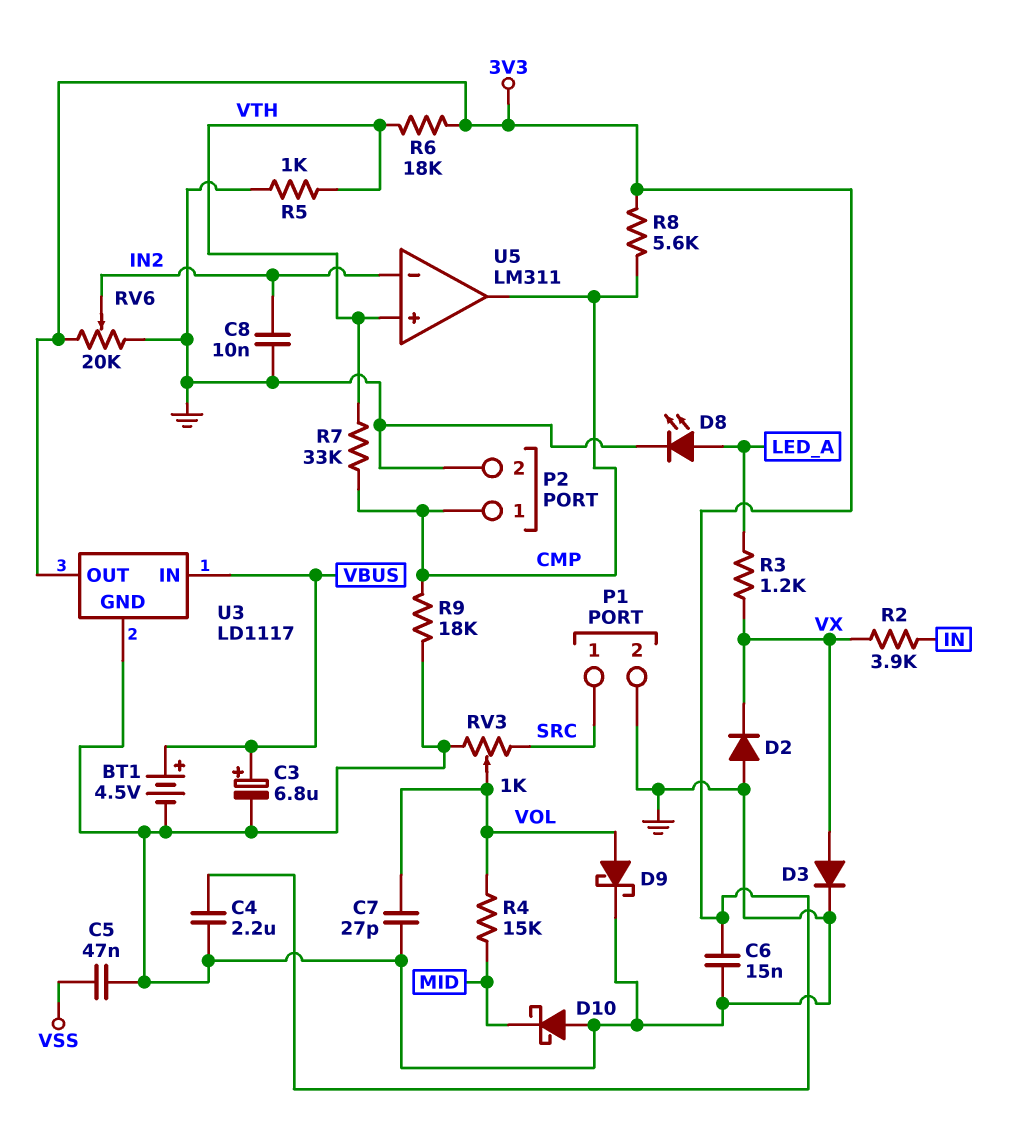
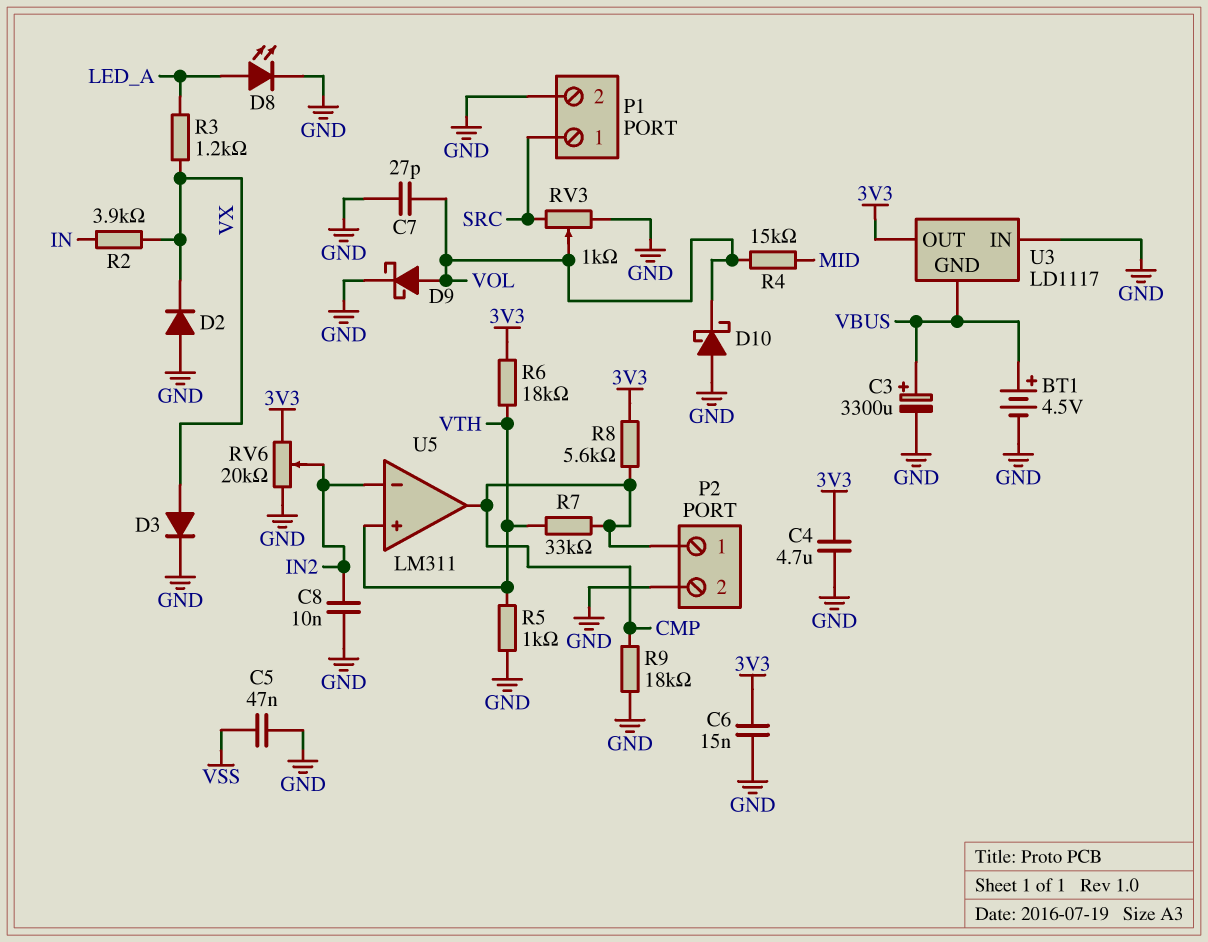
C3: 6.8uF (plus VBUS, minus GND) -> 3300uF (plus VBUS, minus GND)
C4: 2.2uF (3V3, GND) -> 4.7uF (3V3, GND)
D10: schottky (A GND, K MID) -> schottky (A GND, K VOL)
U3 pin GND: GND -> VBUS
U3 pin IN: VBUS -> GND

